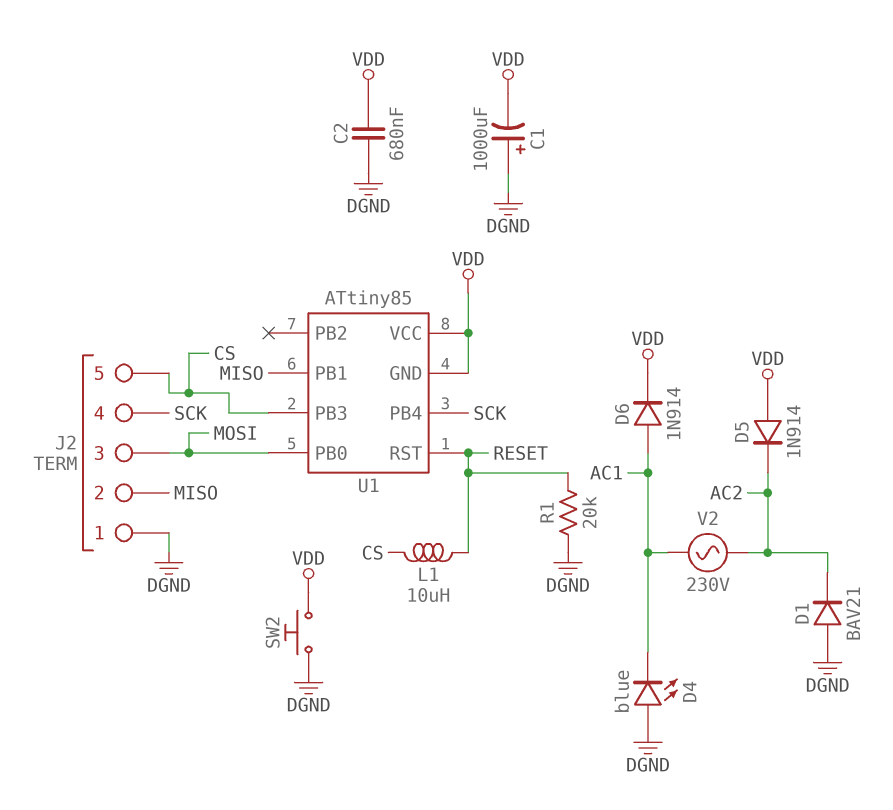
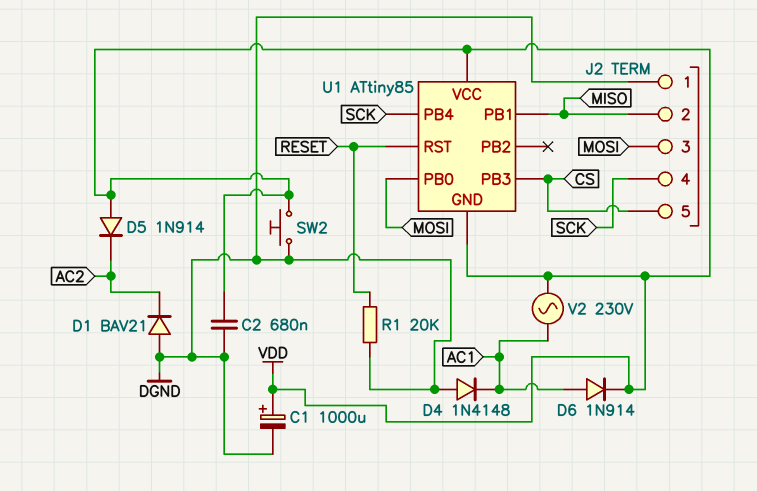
C1: 1000uF (plus DGND, minus VDD) -> 1000uF (plus VDD, minus DGND)
D4: LED blue (A DGND, K AC1) -> diode 1N4148 (A DGND, K AC1)
L1: 10uH (CS, RESET) -> none
V2: AC 230V (AC1, AC2) -> AC 230V (AC1, VDD)

